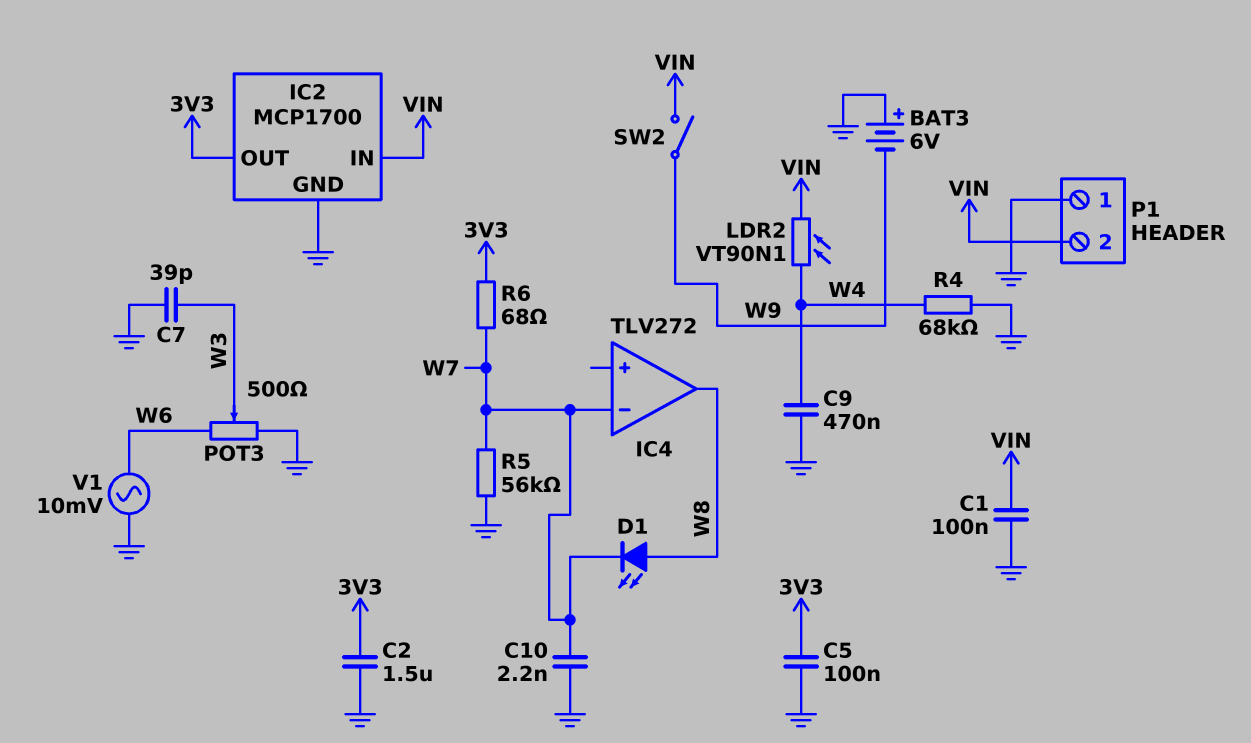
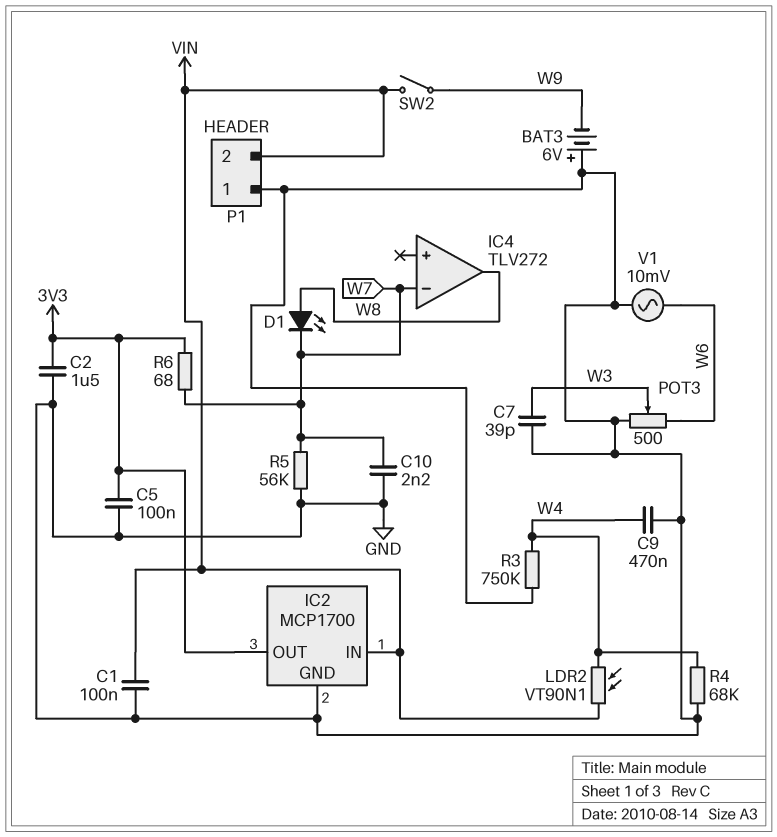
R3: none -> 750k (GND, W4)

